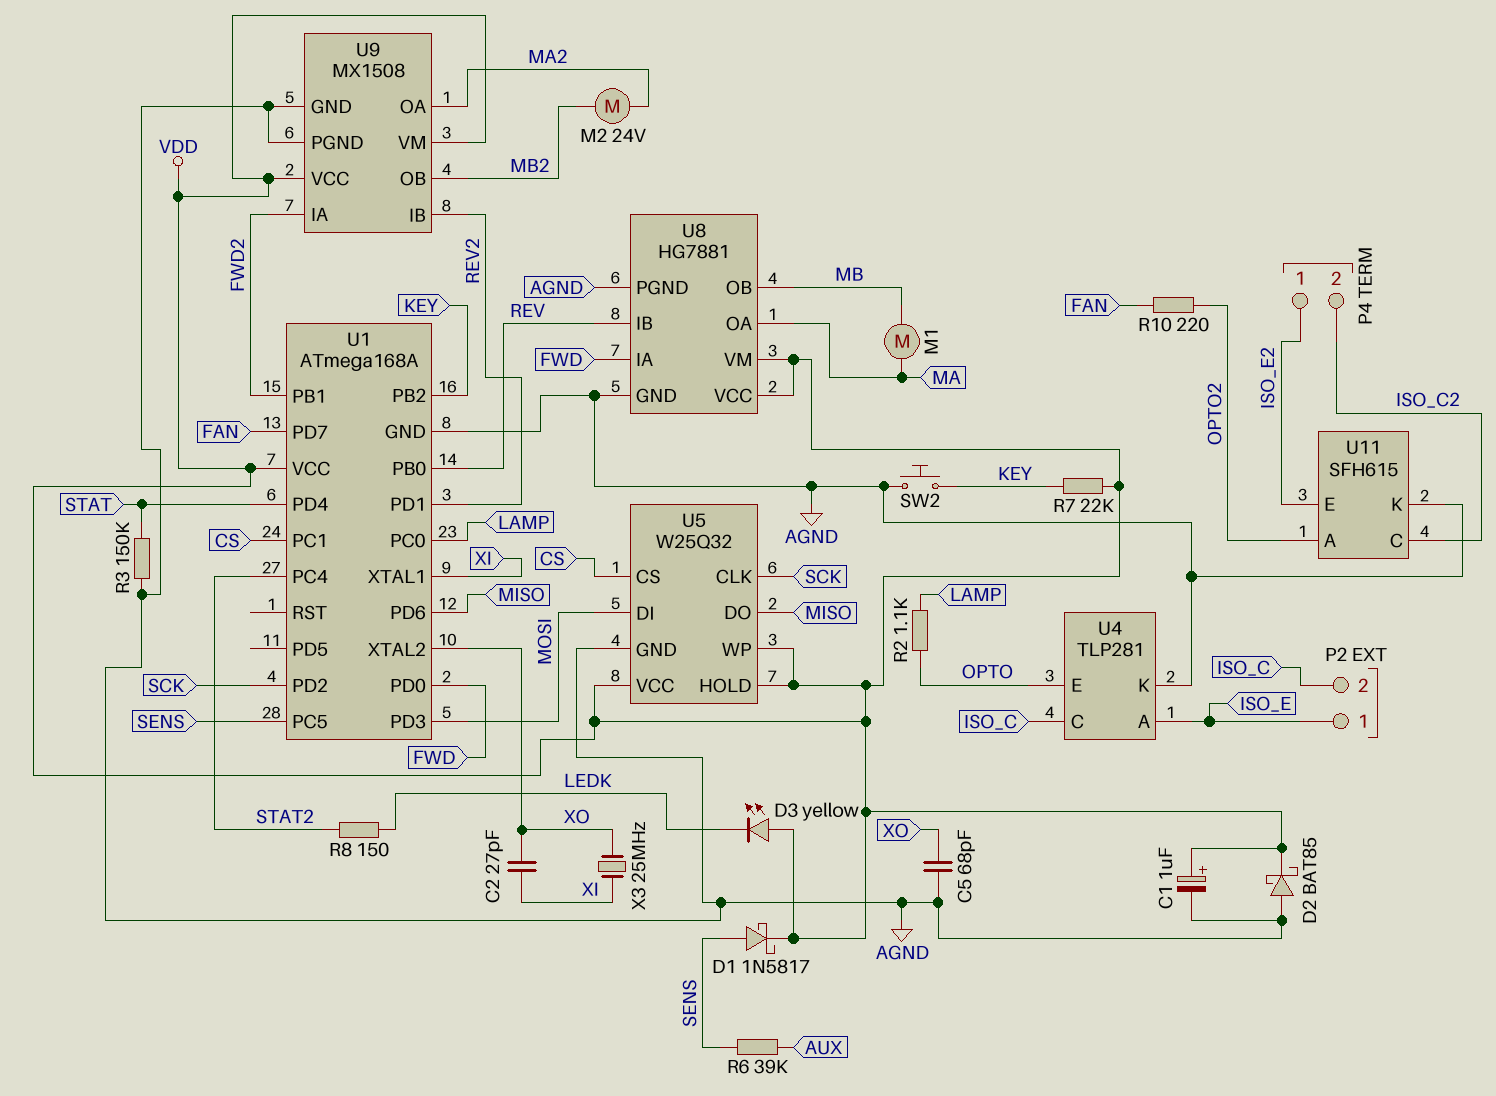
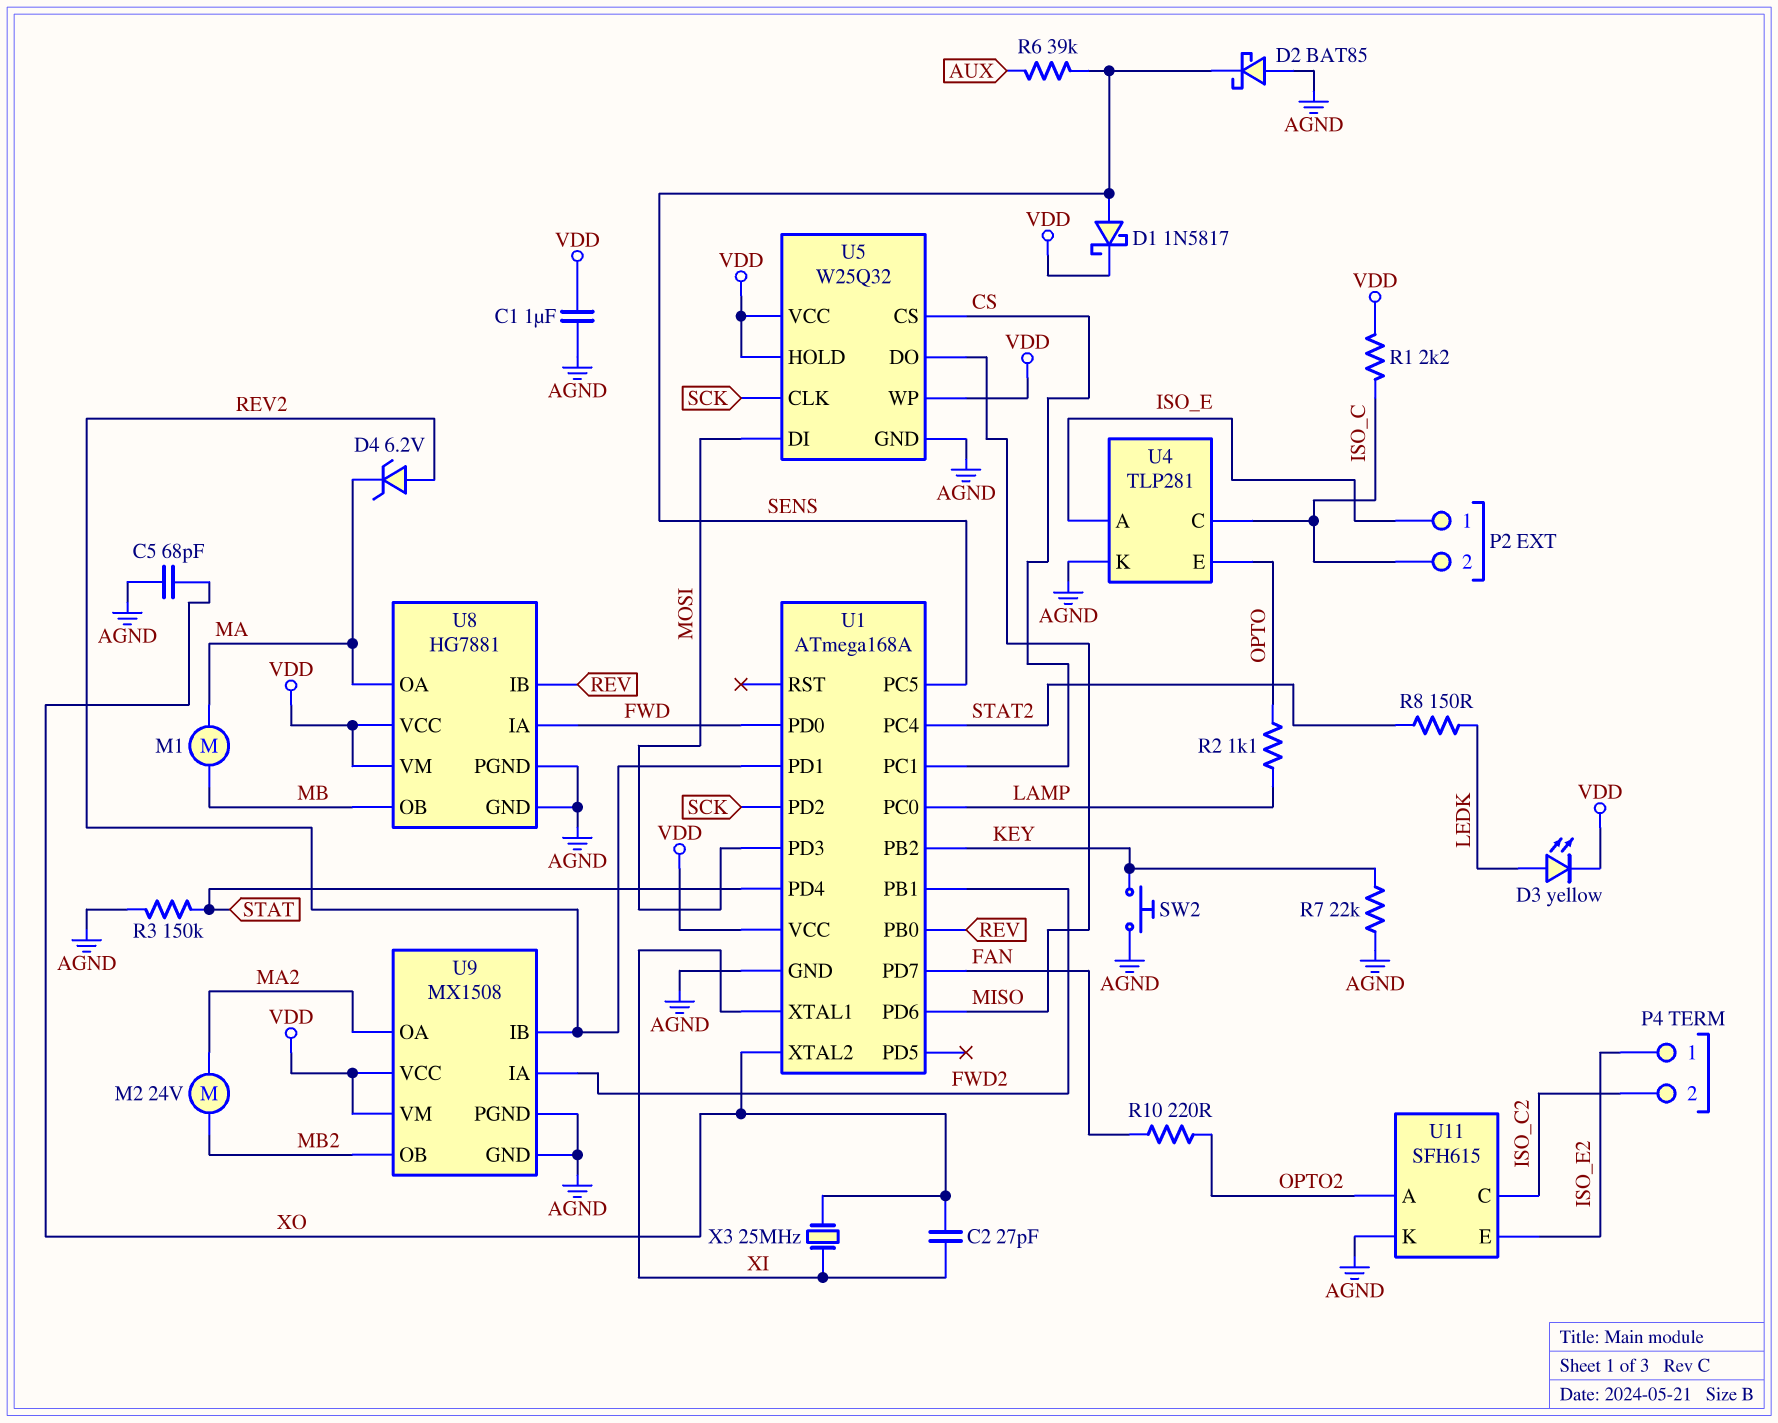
C1: 1uF (plus VDD, minus AGND) -> 1uF (AGND, VDD)
D2: schottky BAT85 (A AGND, K VDD) -> schottky BAT85 (A AGND, K SENS)
D3: LED yellow (A VDD, K LEDK) -> LED yellow (A LEDK, K VDD)
D4: none -> zener 6.2V (A REV2, K MA)
R1: none -> 2.2k (ISO_C, VDD)
R7: 22k (KEY, VDD) -> 22k (AGND, KEY)

